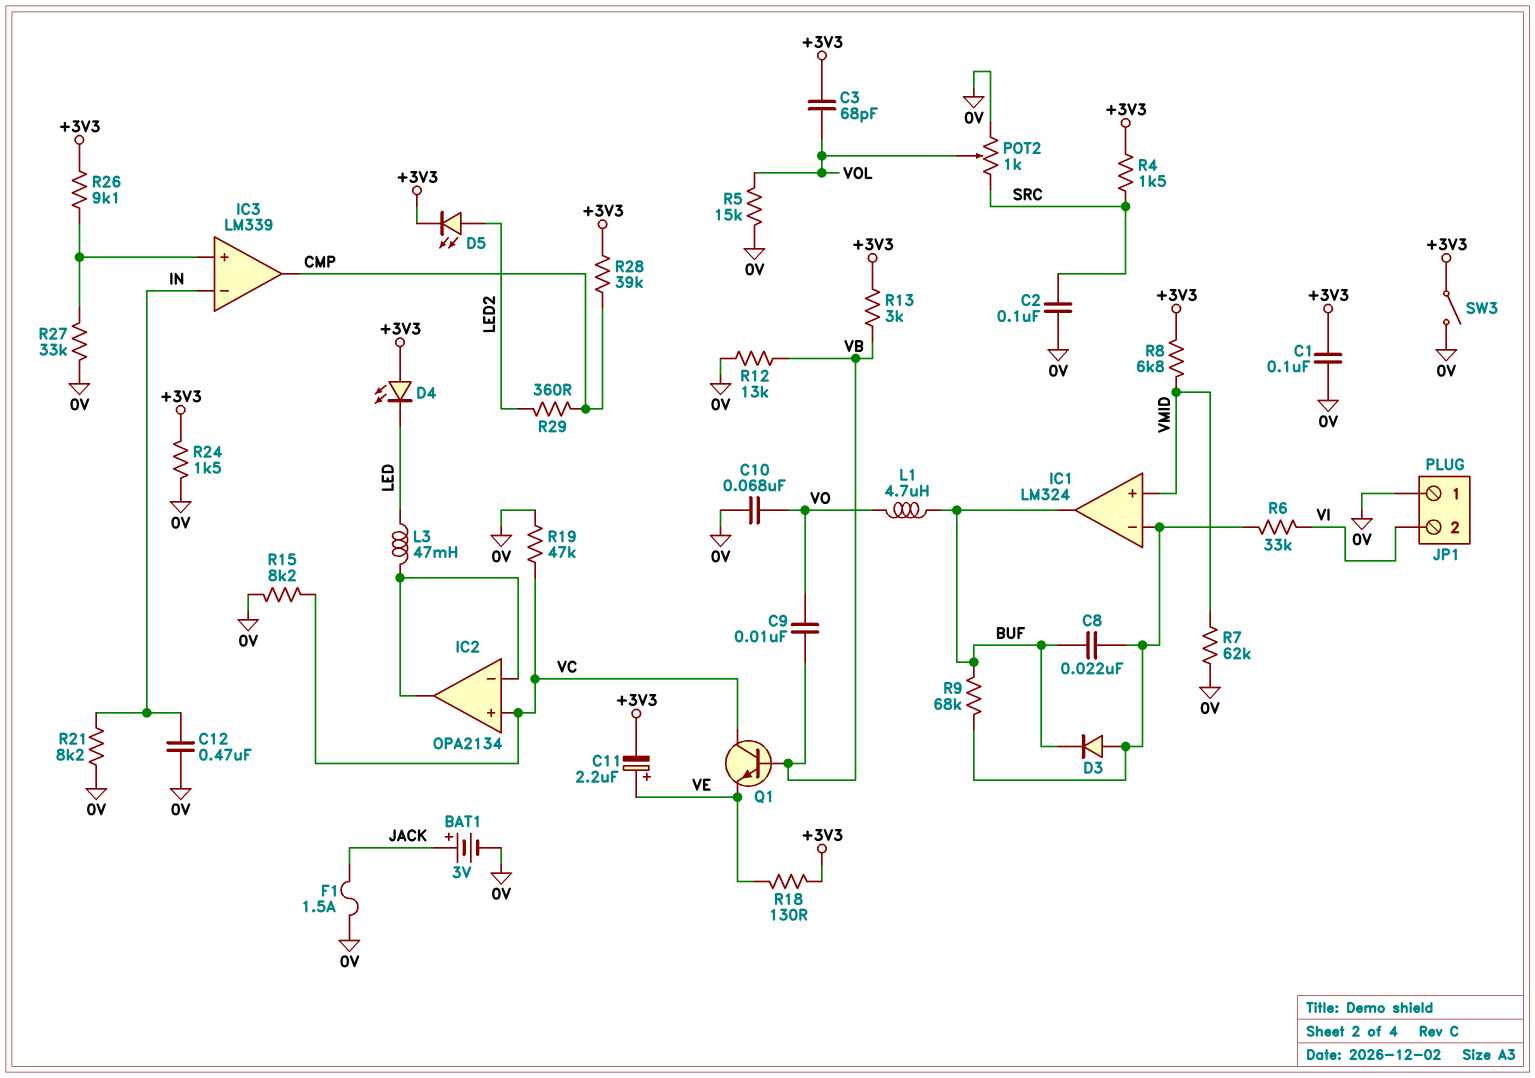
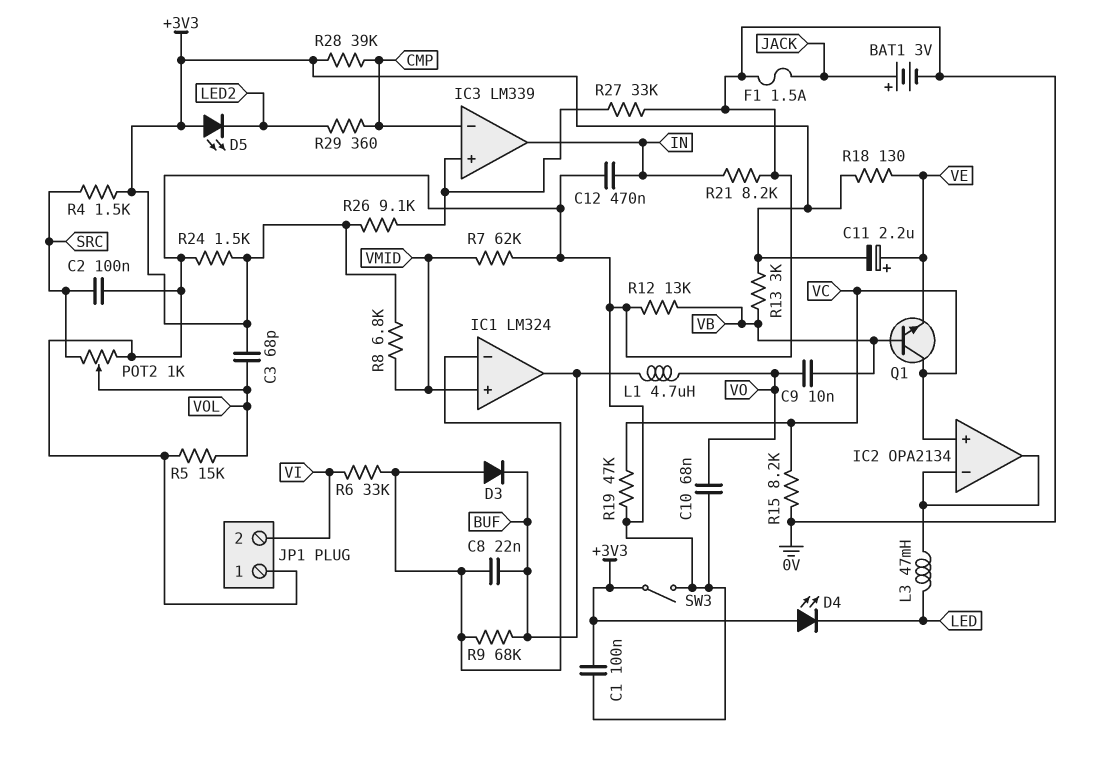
D5: LED (A LED2, K +3V3) -> LED (A +3V3, K LED2)
IC3 pin in-: IN -> CMP
IC3 pin out: CMP -> IN

